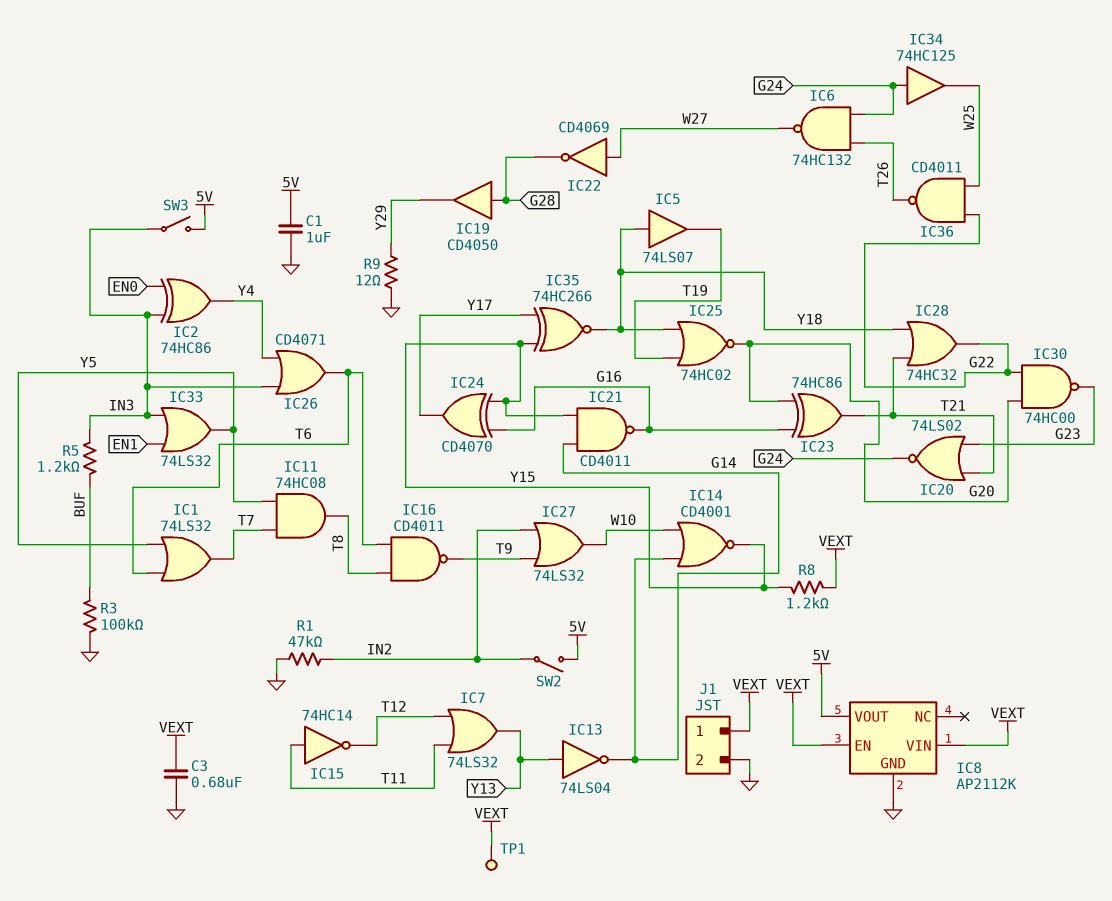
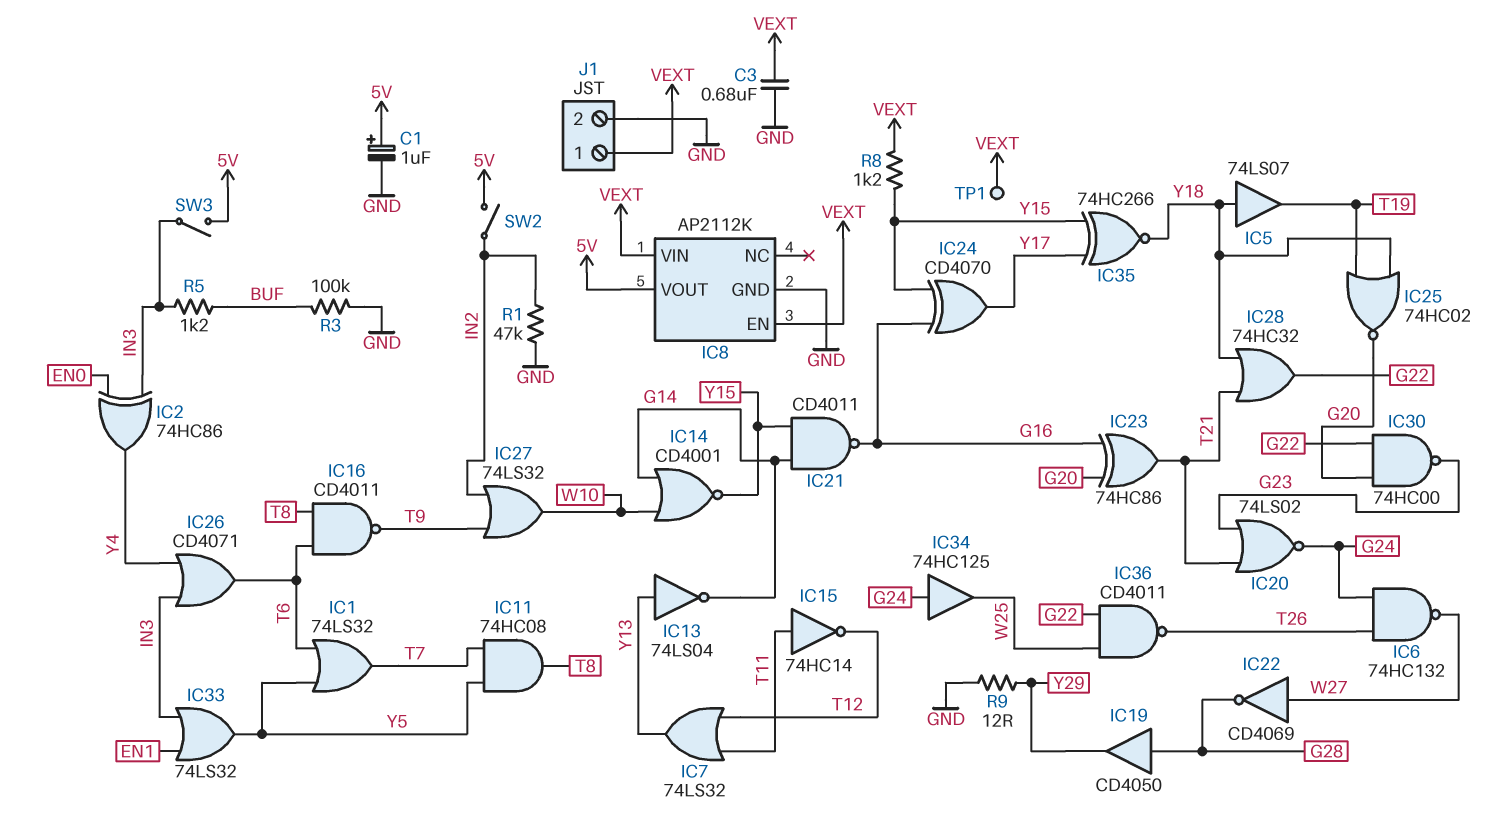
C1: 1uF (5V, GND) -> 1uF (plus 5V, minus GND)

